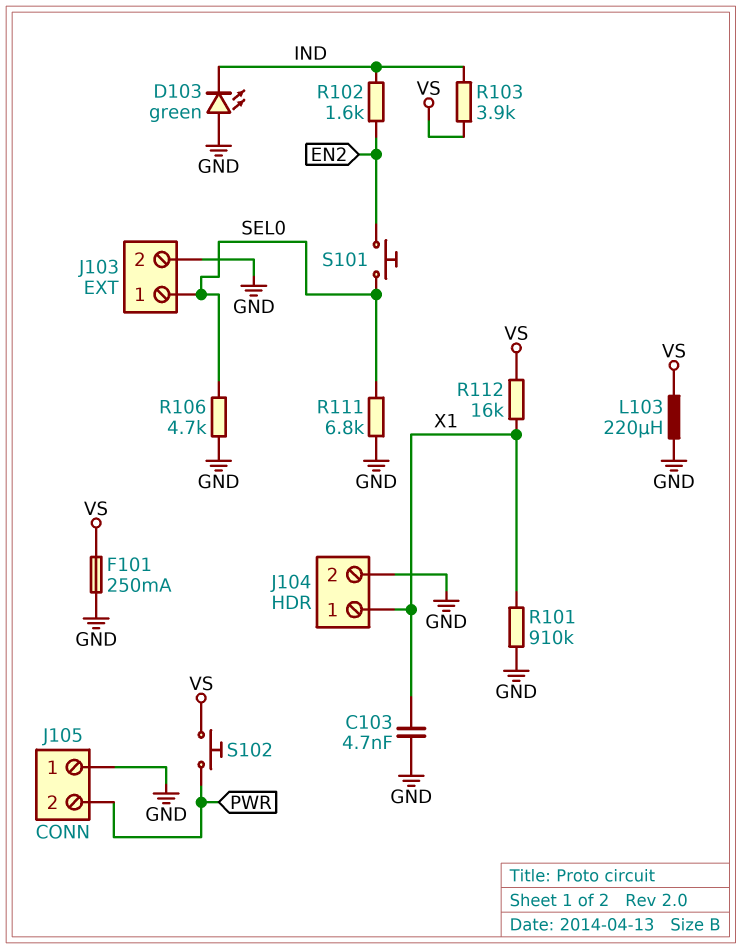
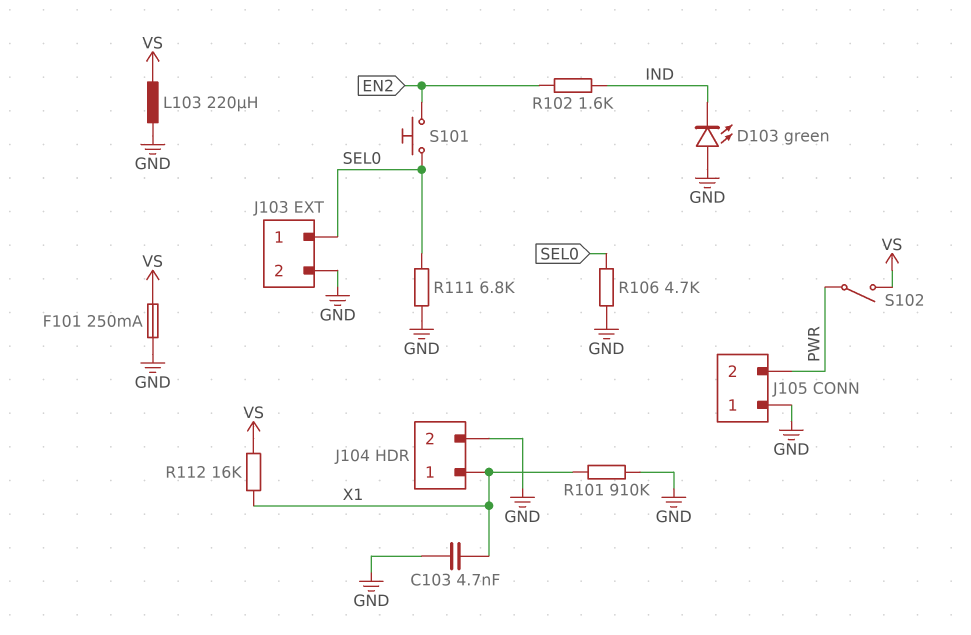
R103: 3.9k (IND, VS) -> none
S102: button (PWR, VS) -> switch (PWR, VS)

